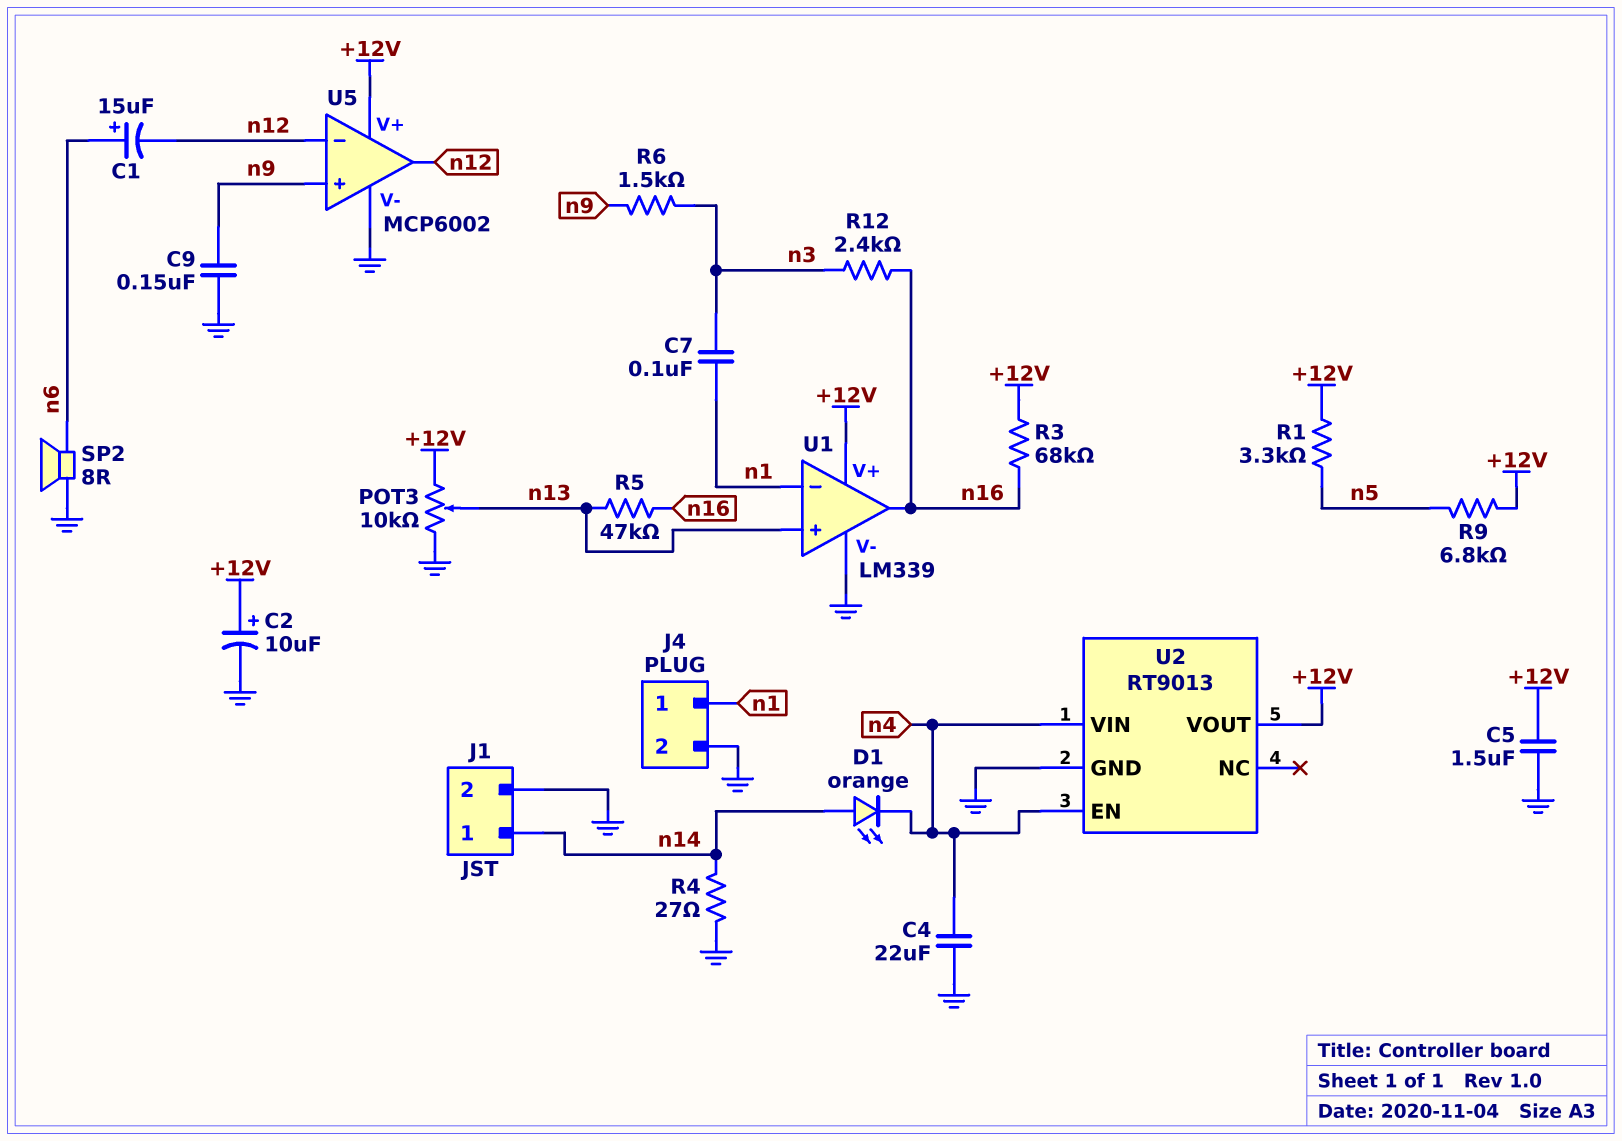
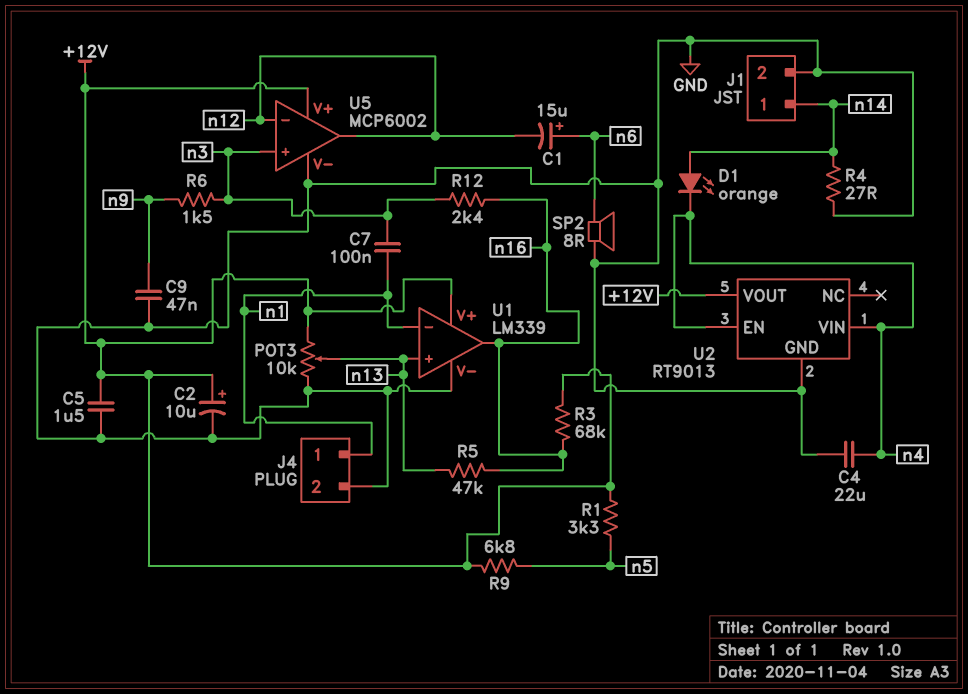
C9: 150nF (GND, n9) -> 47nF (GND, n9)
U5 pin in+: n9 -> n3

